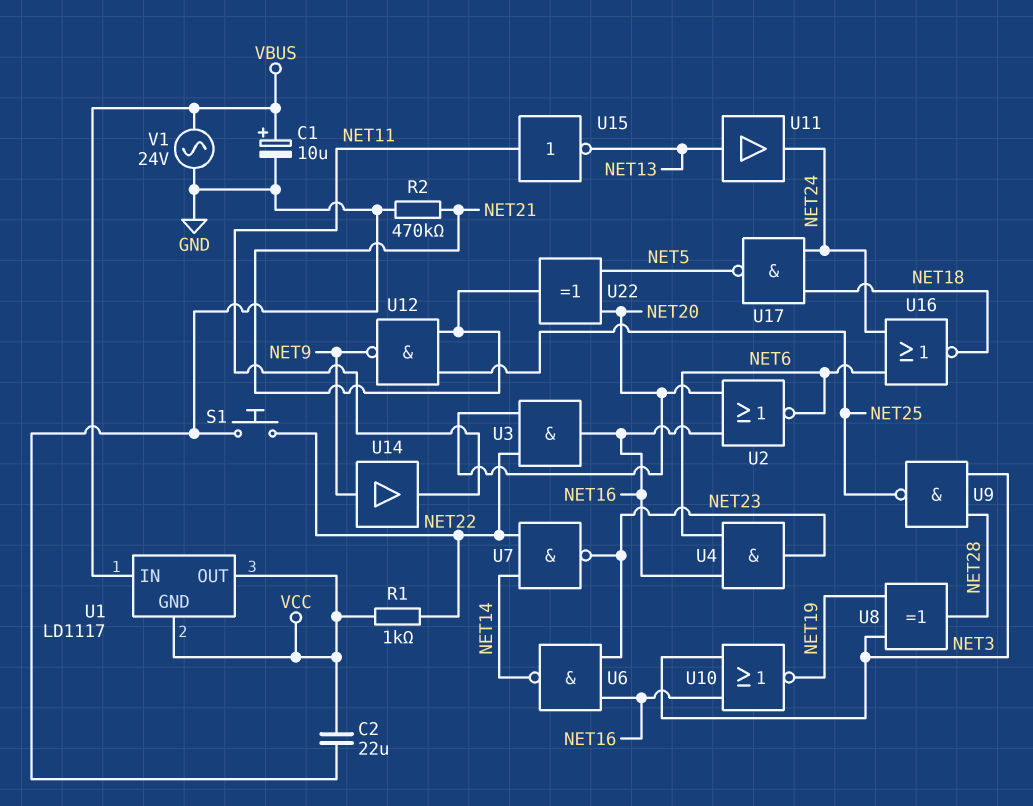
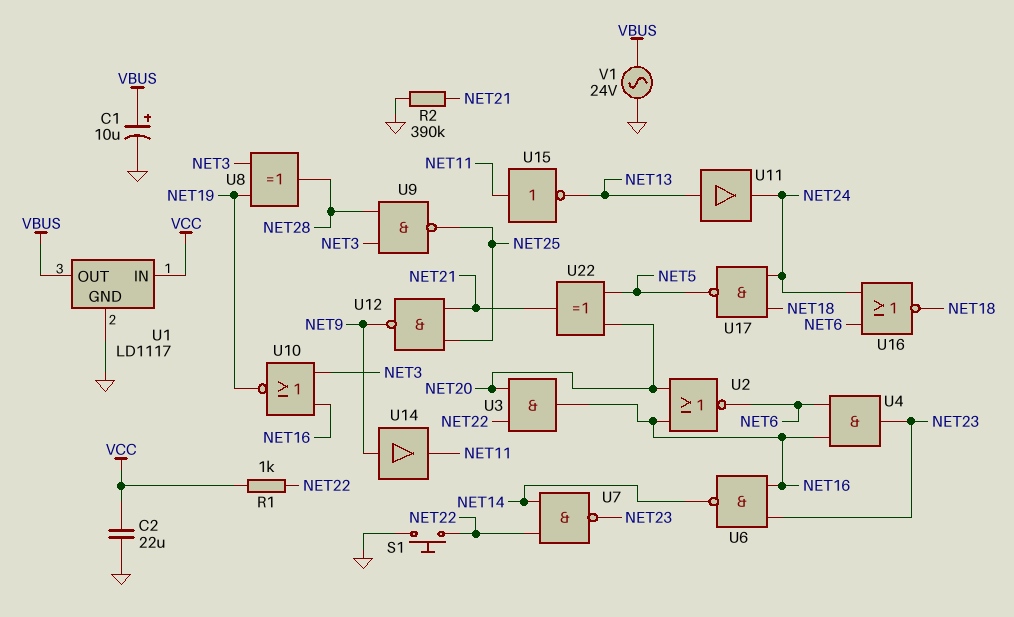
R2: 470k (GND, NET21) -> 390k (GND, NET21)
U1 pin GND: VCC -> GND
U1 pin IN: VBUS -> VCC
U1 pin OUT: VCC -> VBUS

